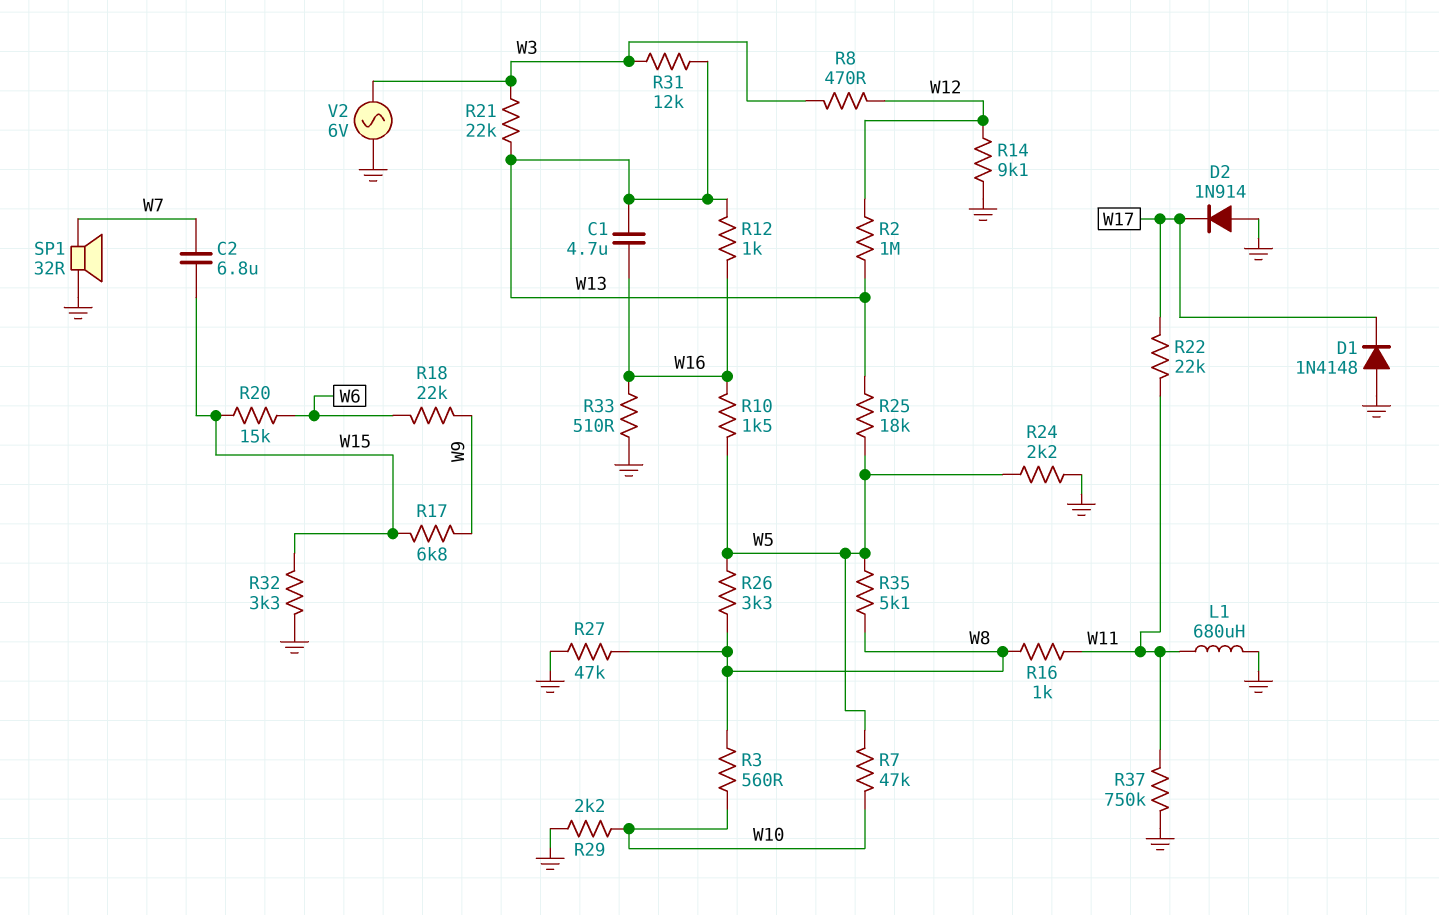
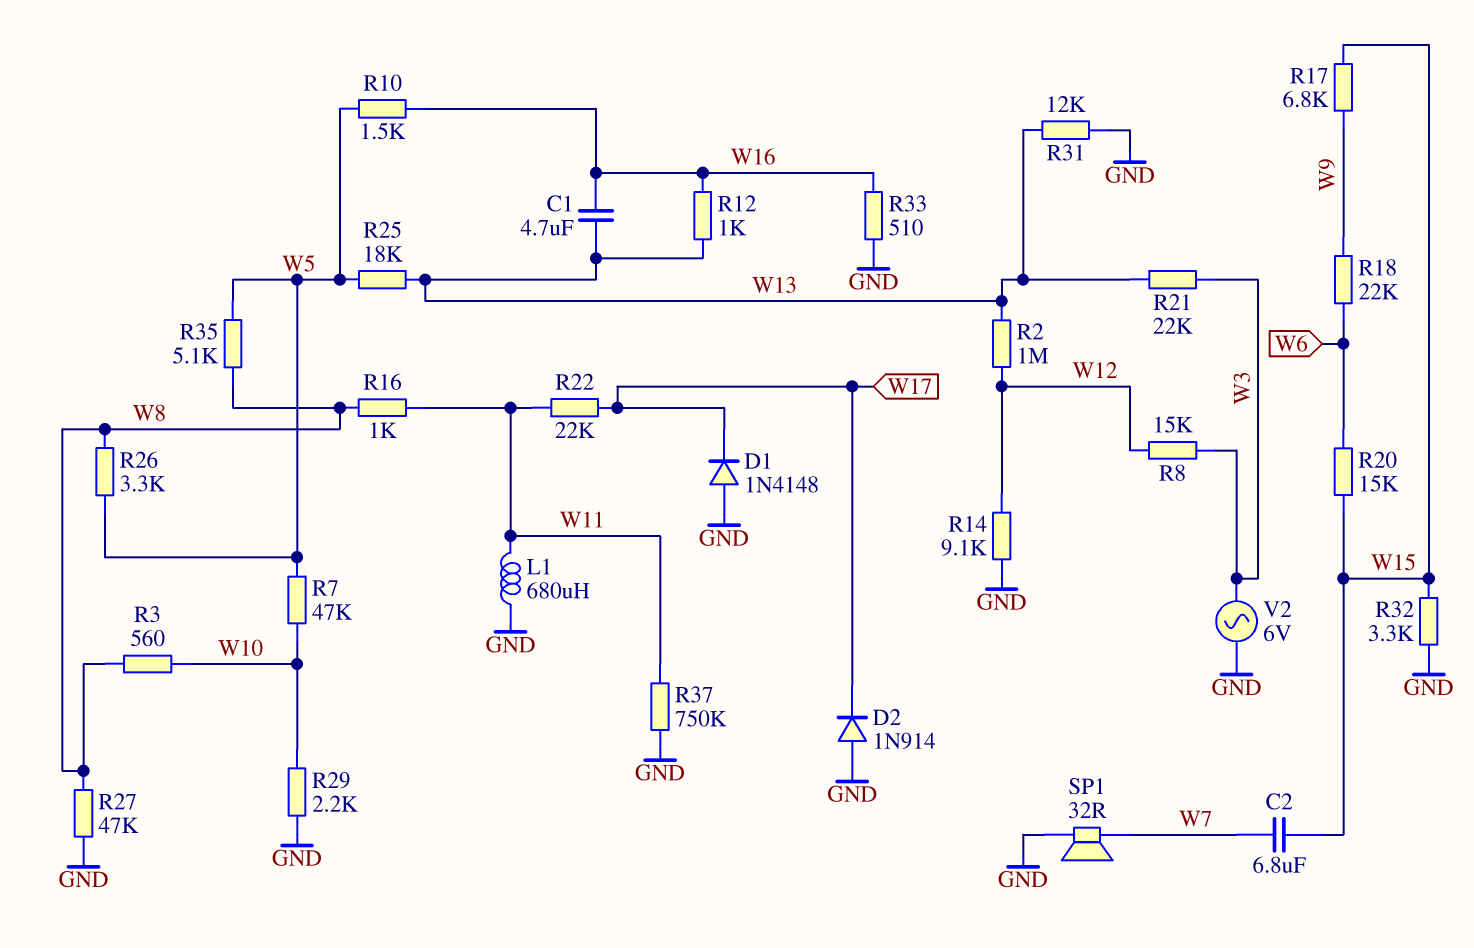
R8: 470 (W3, W12) -> 15k (W3, W12)
R24: 2.2k (GND, W5) -> none
R31: 12k (W3, W13) -> 12k (GND, W13)

